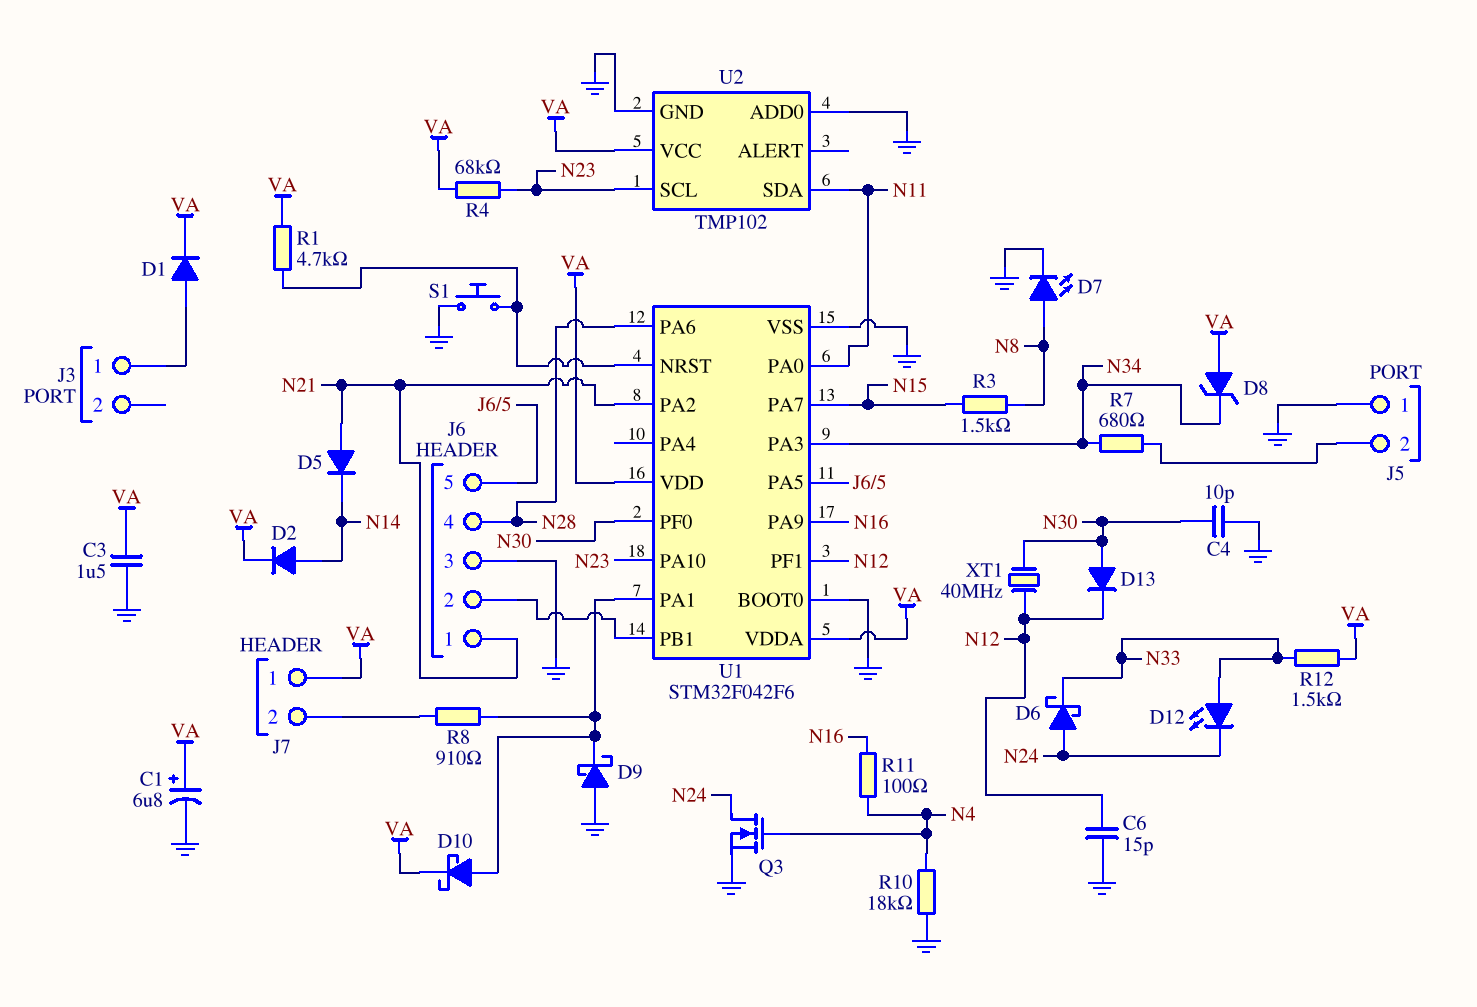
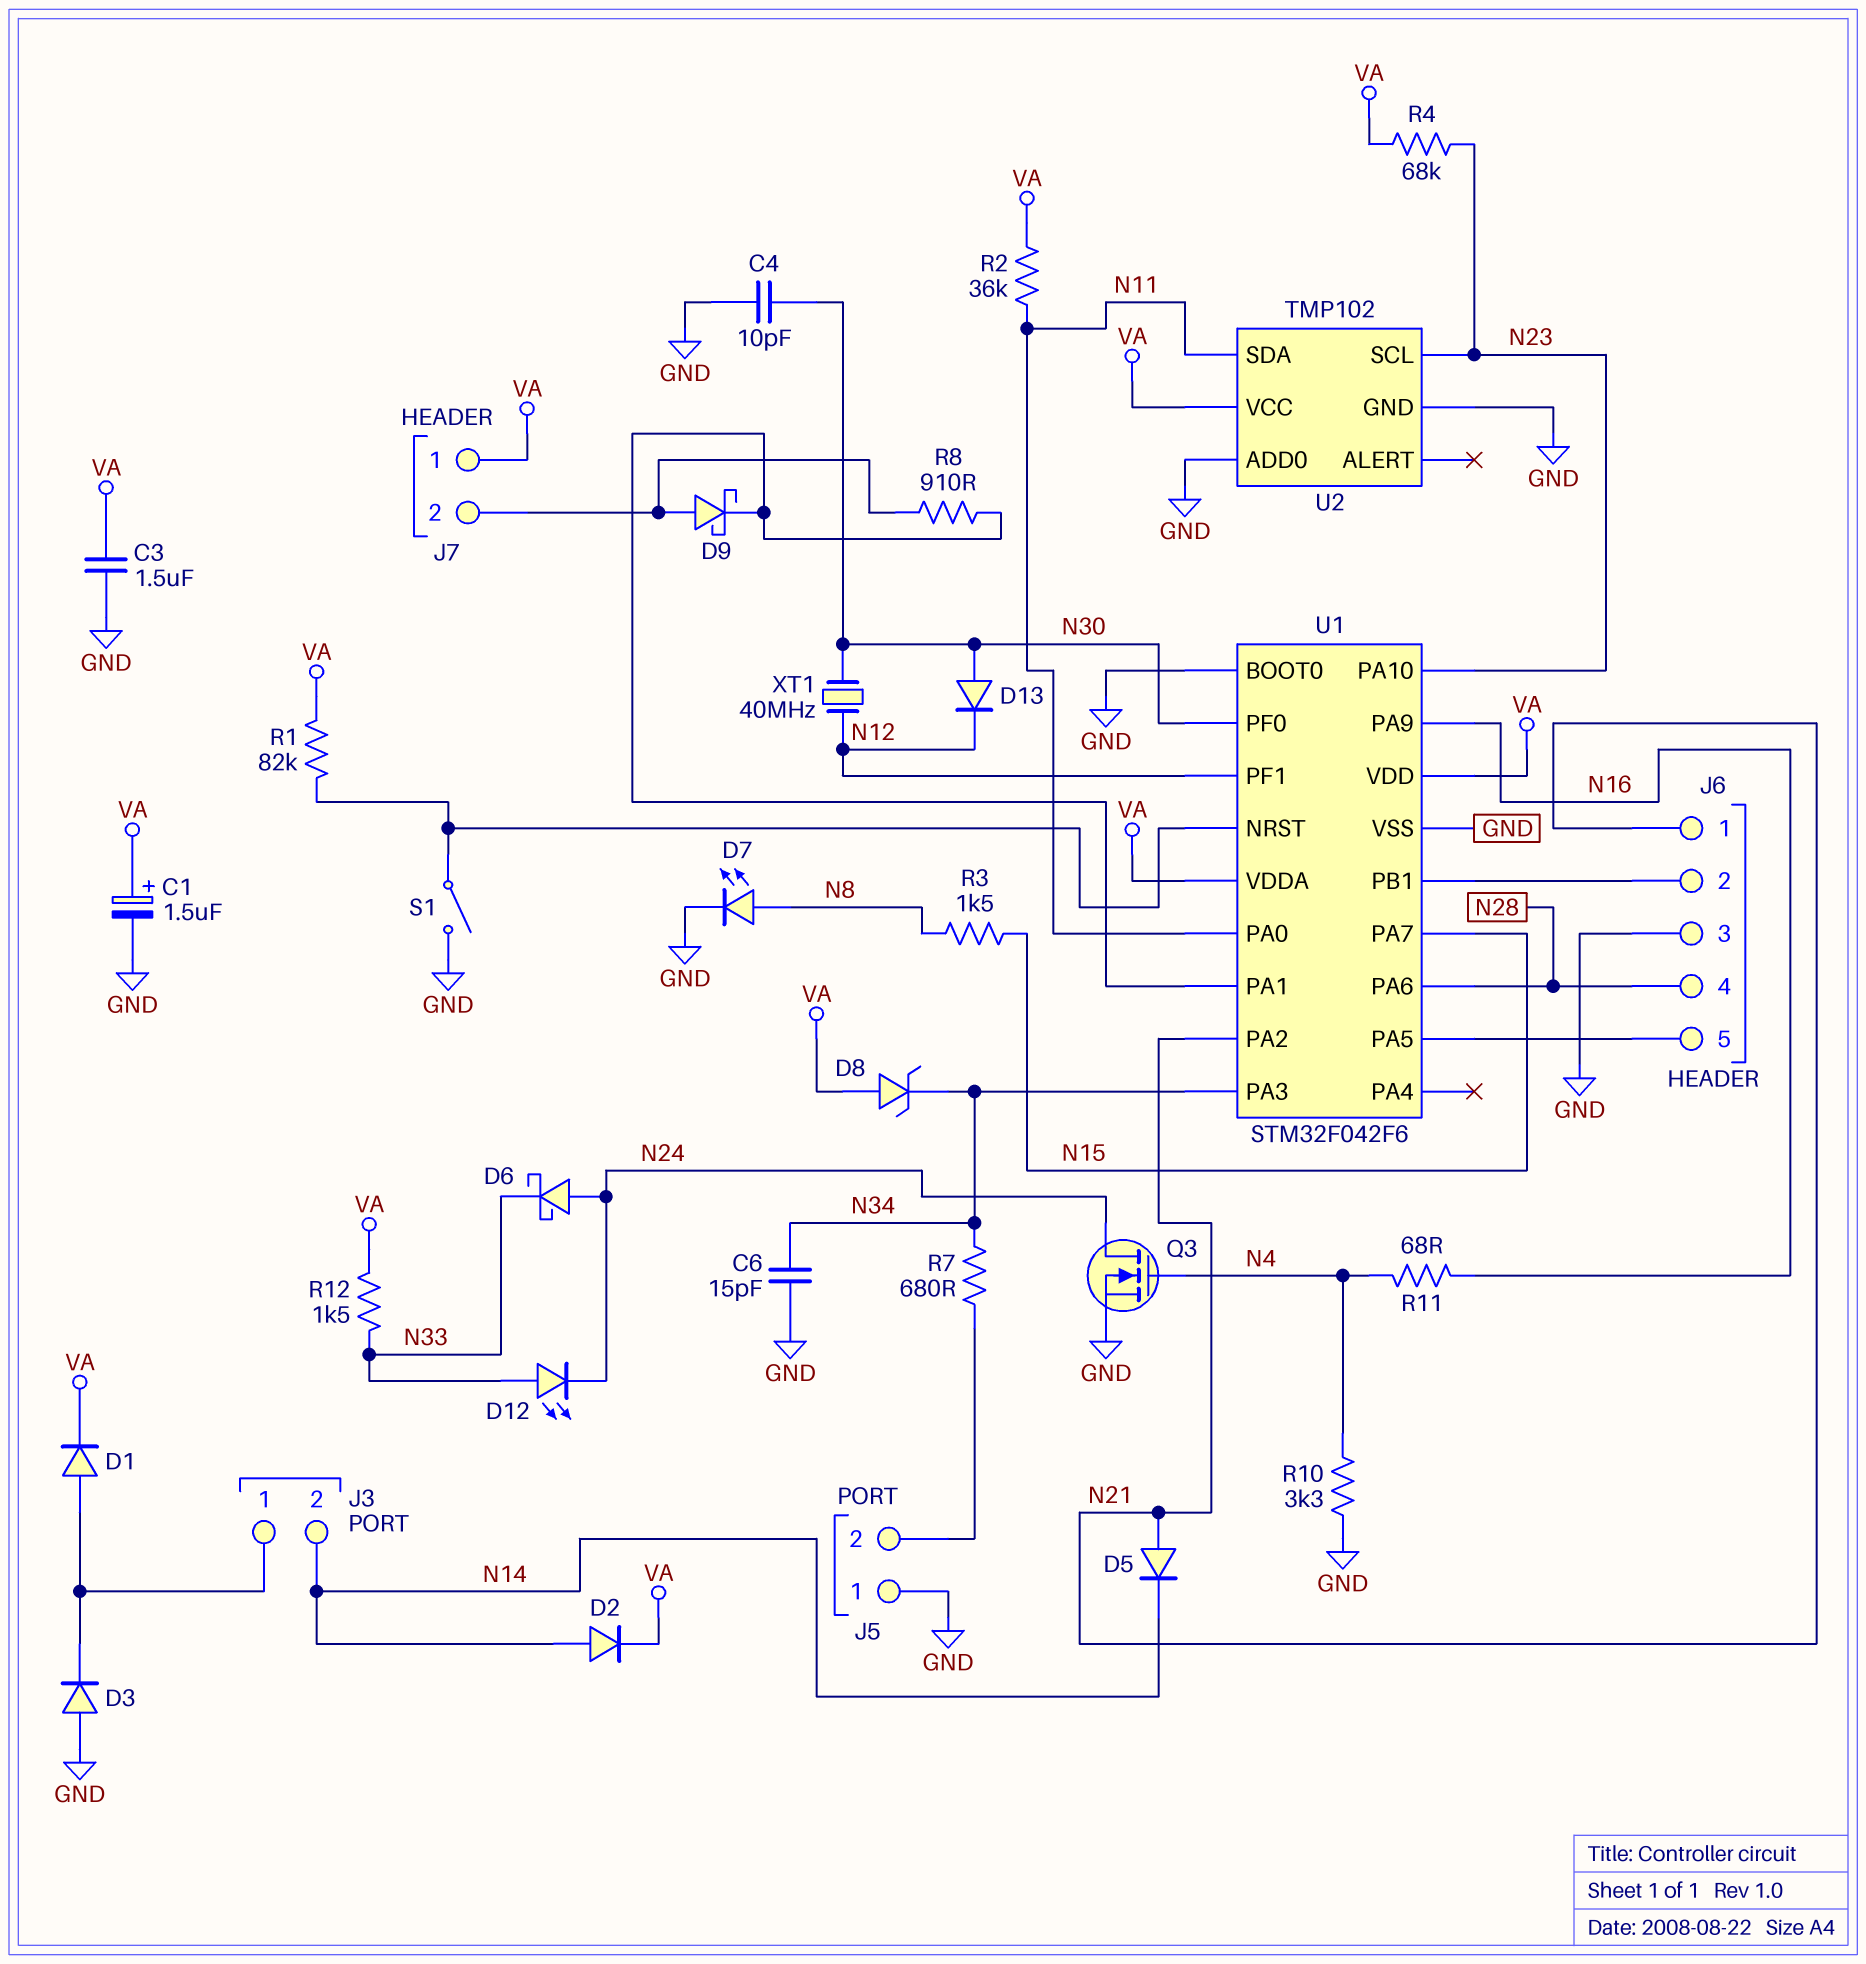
C1: 6.8uF (plus VA, minus GND) -> 1.5uF (plus VA, minus GND)
C6: 15pF (GND, N12) -> 15pF (GND, N34)
D3: none -> diode (A GND, K J3/1)
D9: schottky (A GND, K U1/PA1) -> schottky (A J7/2, K U1/PA1)
D10: schottky (A U1/PA1, K VA) -> none
J3 pin 2: none -> N14
R1: 4.7k (U1/NRST, VA) -> 82k (U1/NRST, VA)
R2: none -> 36k (N11, VA)
R10: 18k (GND, N4) -> 3.3k (GND, N4)
R11: 100 (N4, N16) -> 68 (N4, N16)
S1: button (GND, U1/NRST) -> switch (GND, U1/NRST)

